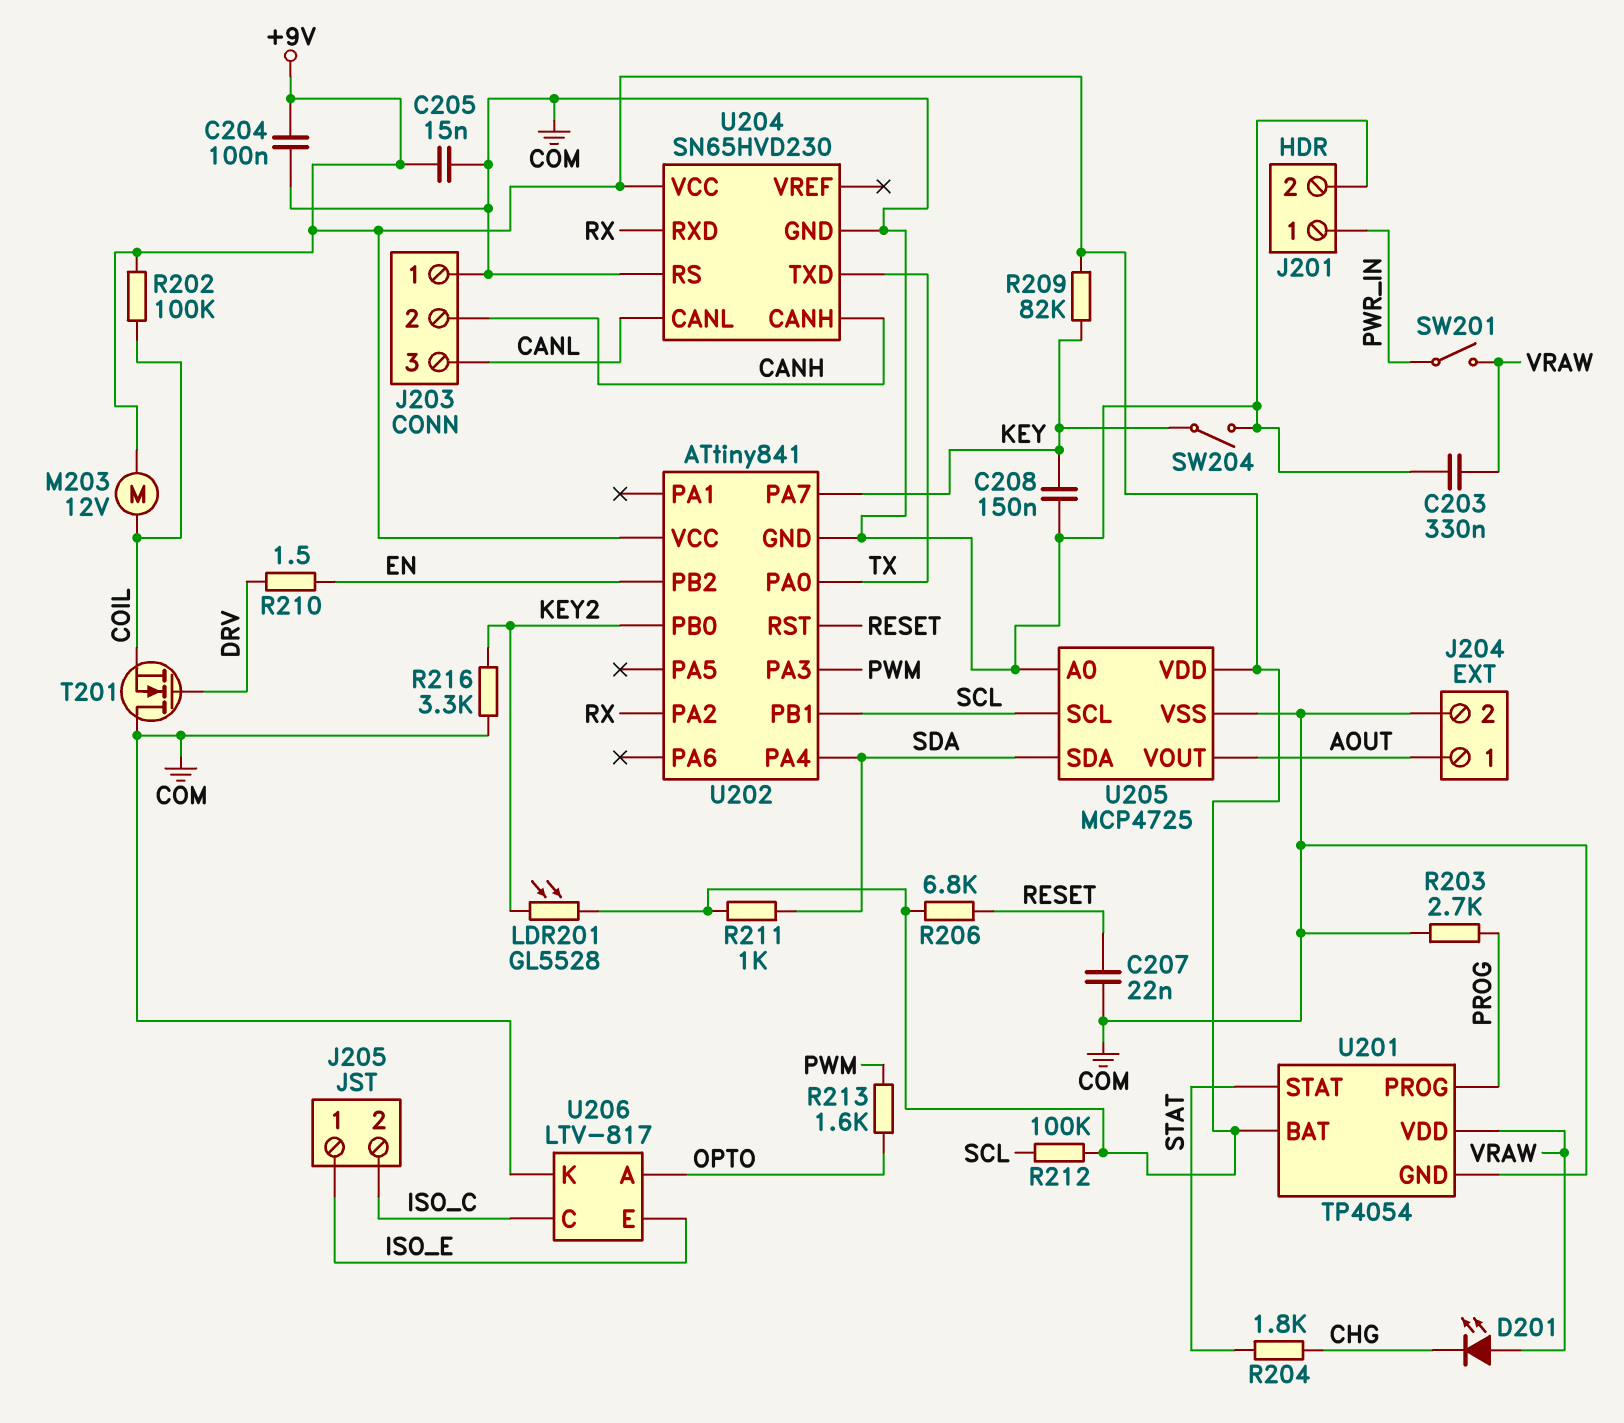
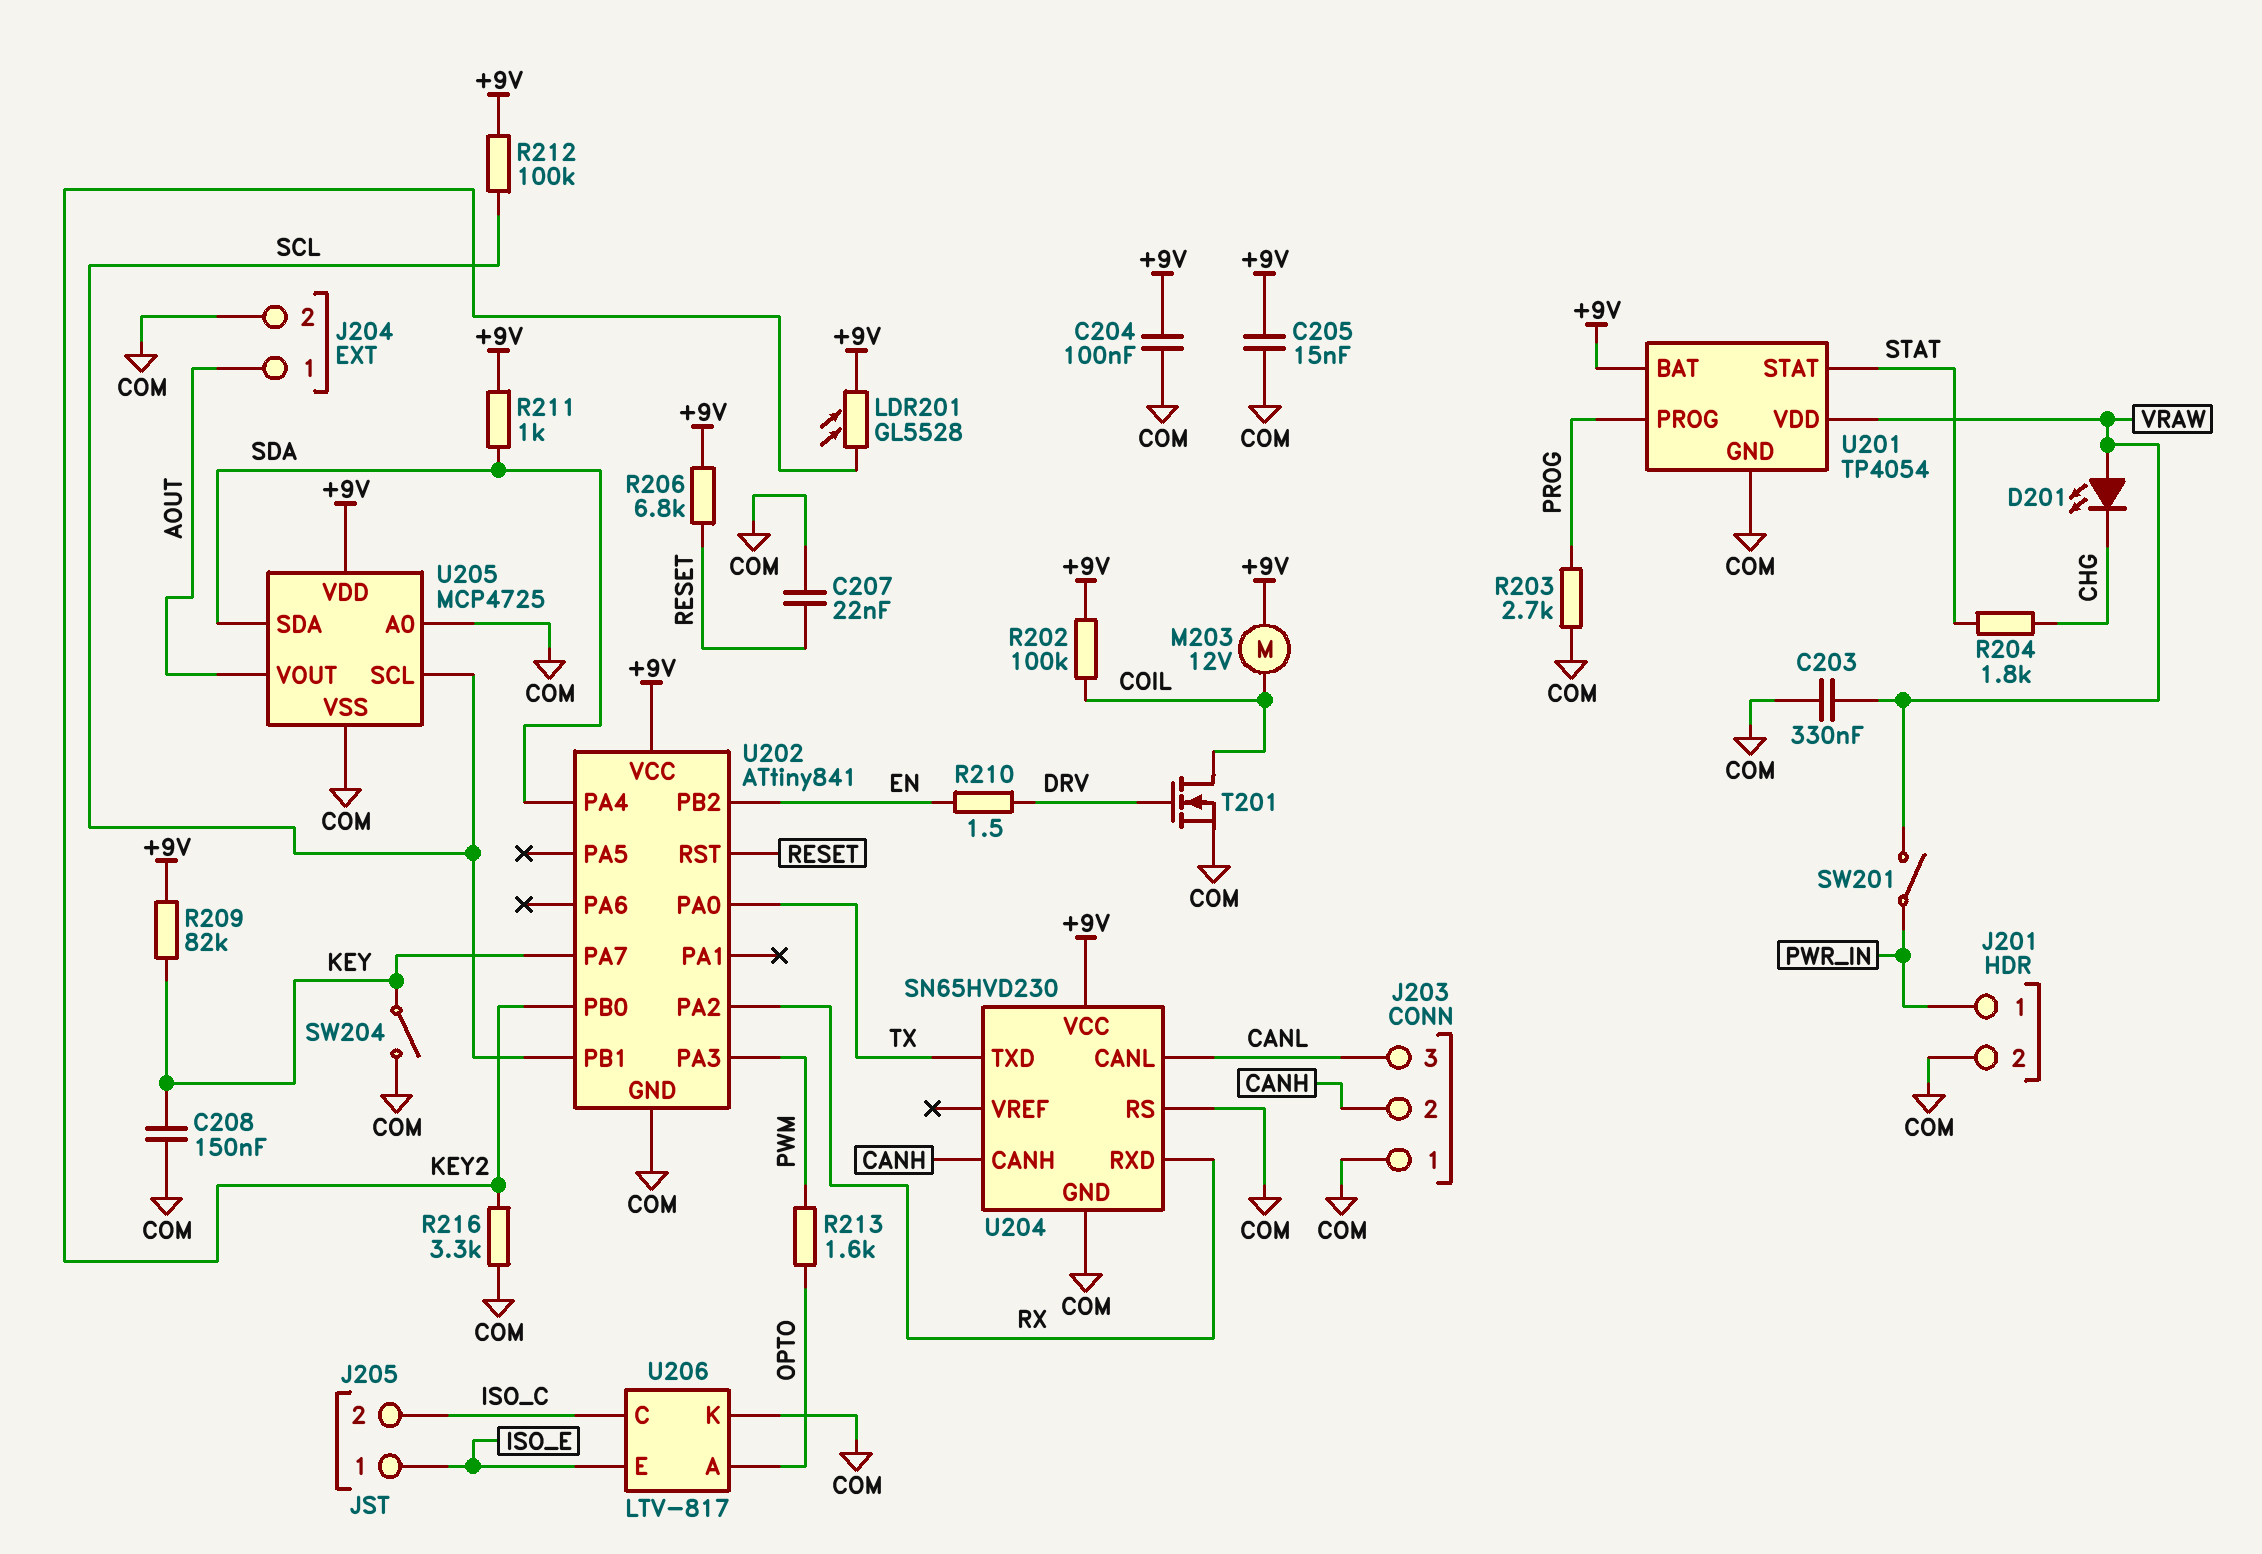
T201: NMOS (G DRV, D COM, S COIL) -> NMOS (G DRV, D COIL, S COM)

